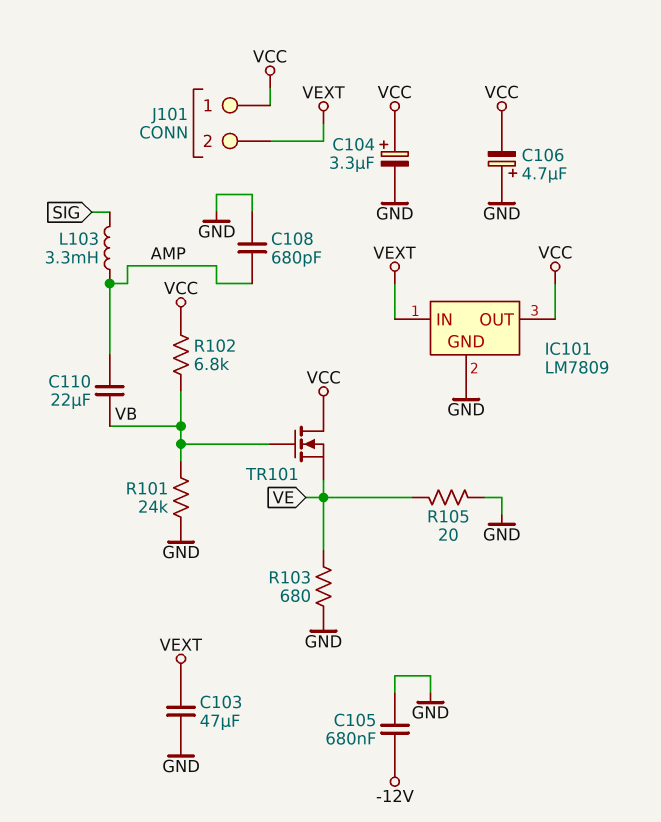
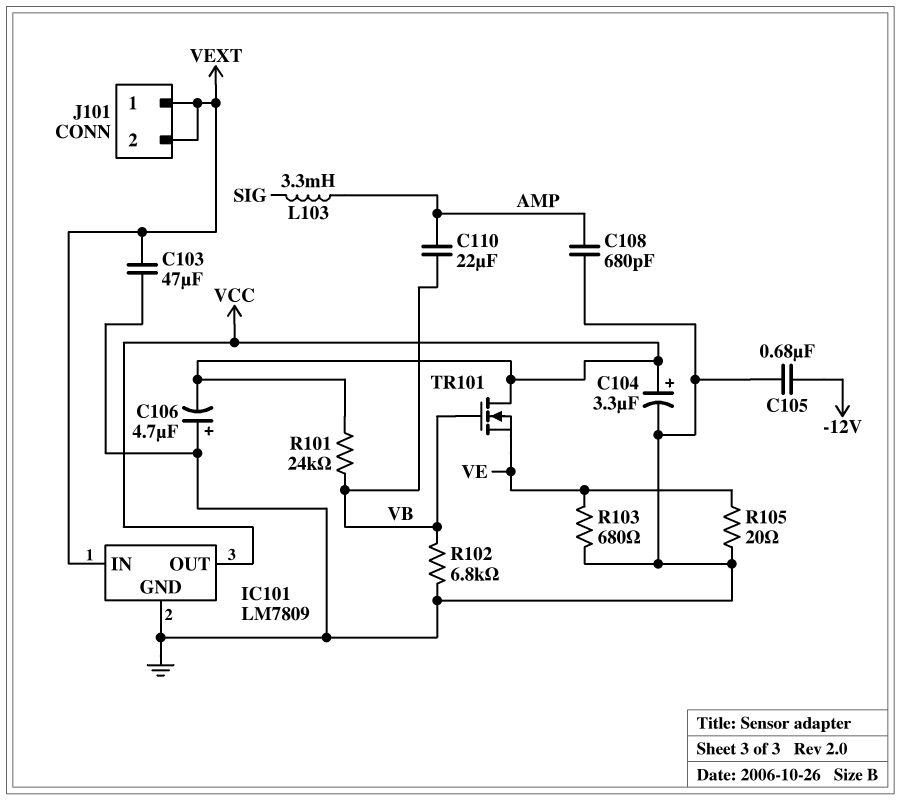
J101 pin 1: VCC -> VEXT
R101: 24k (GND, VB) -> 24k (VB, VCC)
R102: 6.8k (VB, VCC) -> 6.8k (GND, VB)

